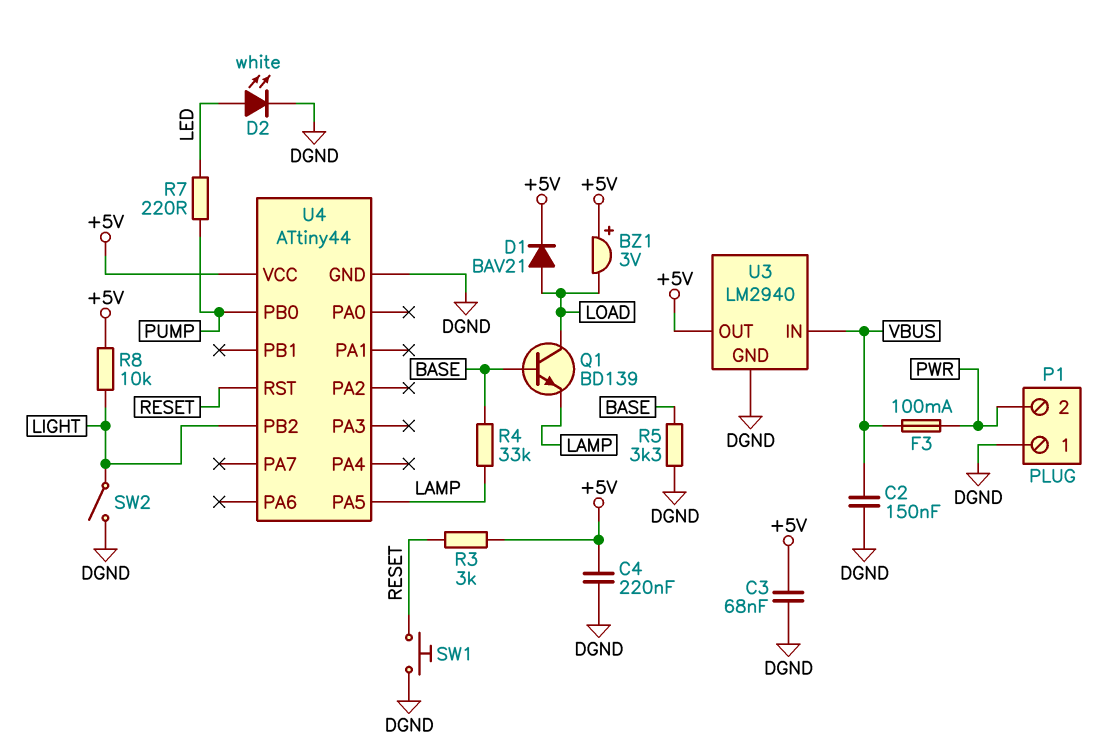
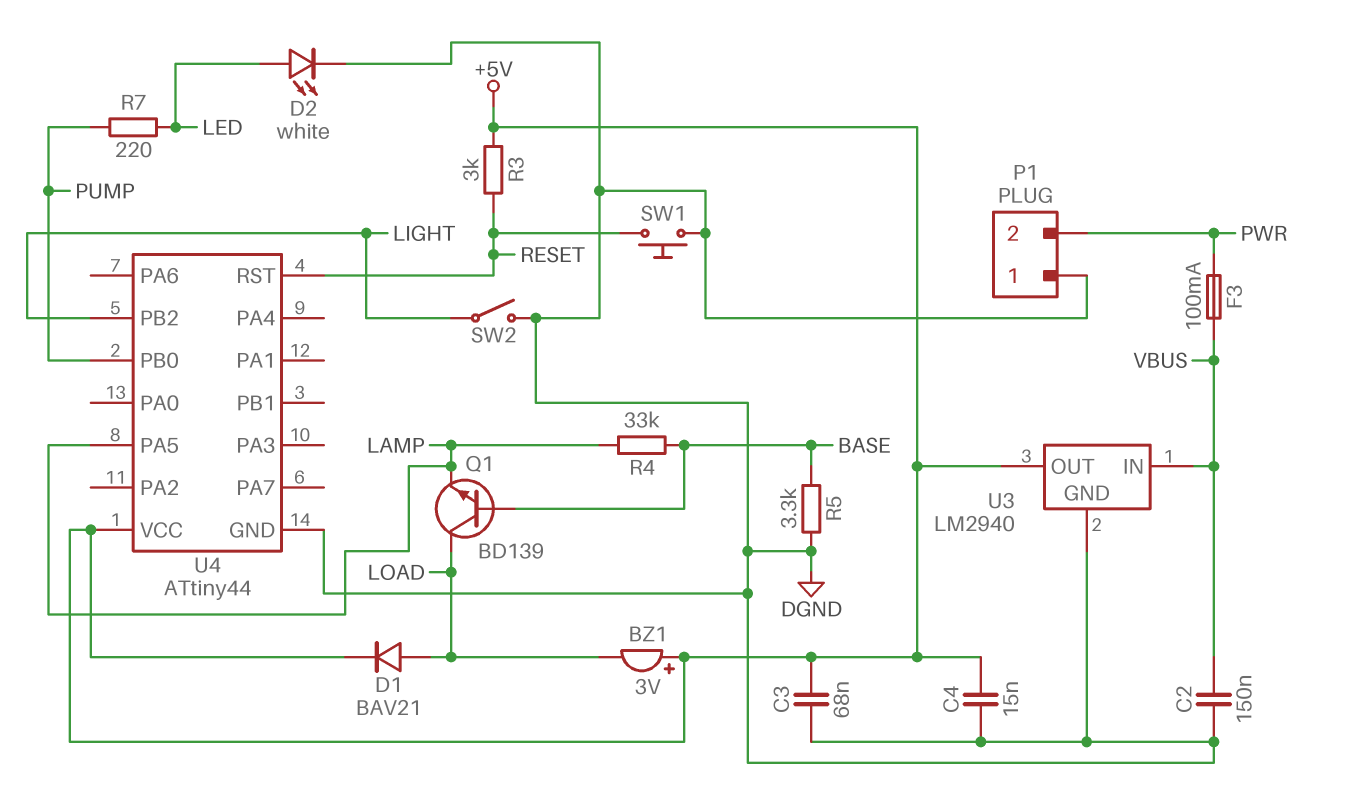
C4: 220nF (+5V, DGND) -> 15nF (+5V, DGND)
R8: 10k (+5V, LIGHT) -> none

